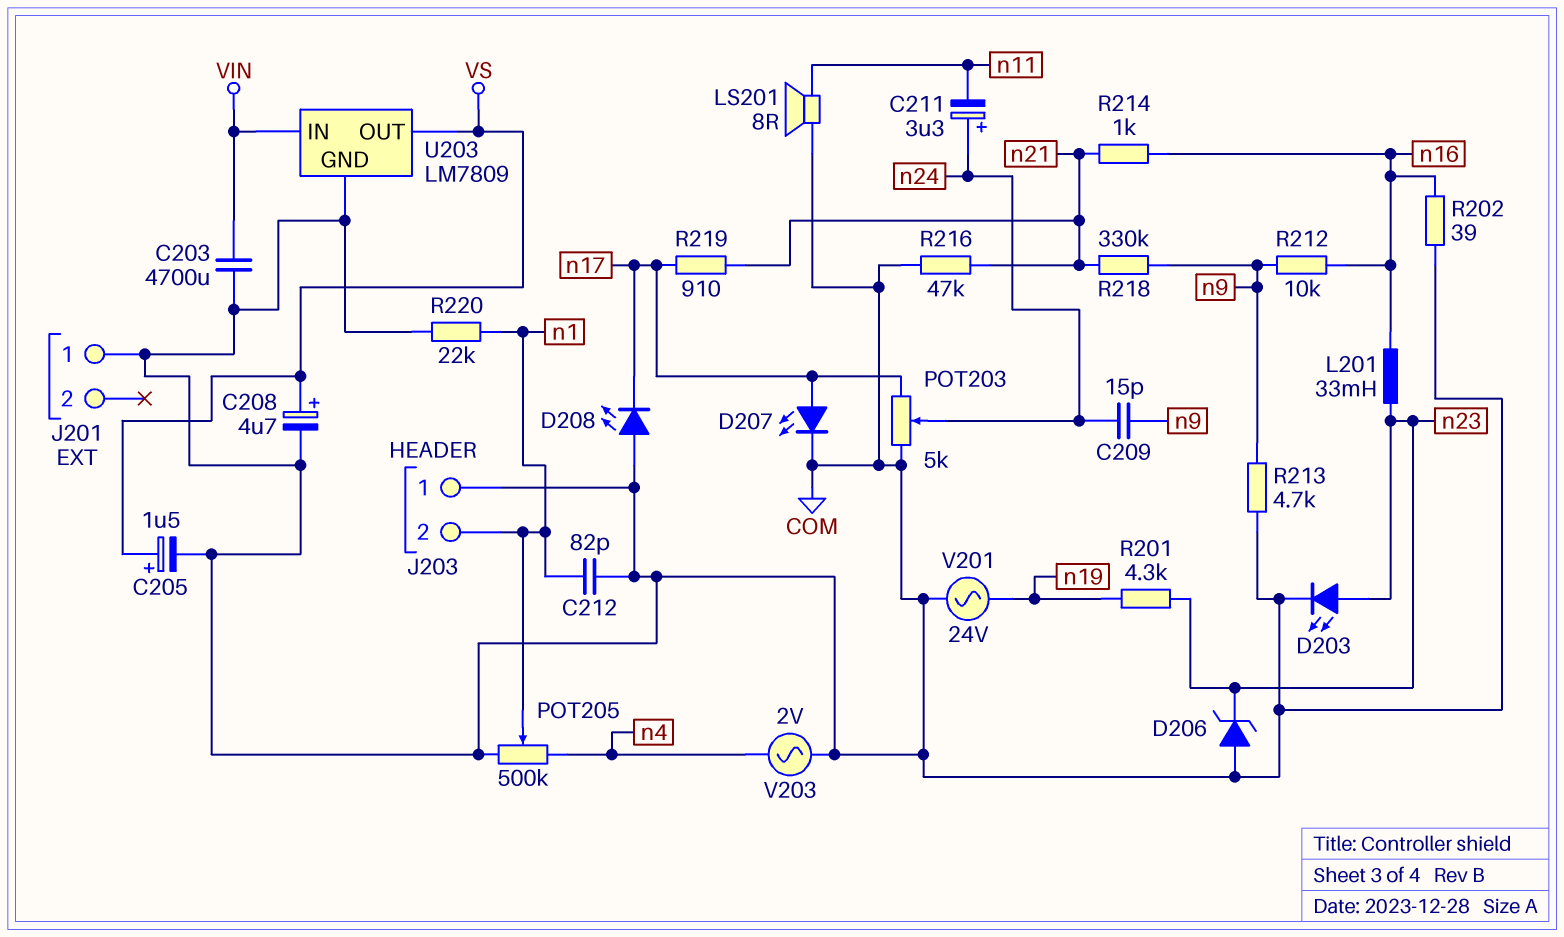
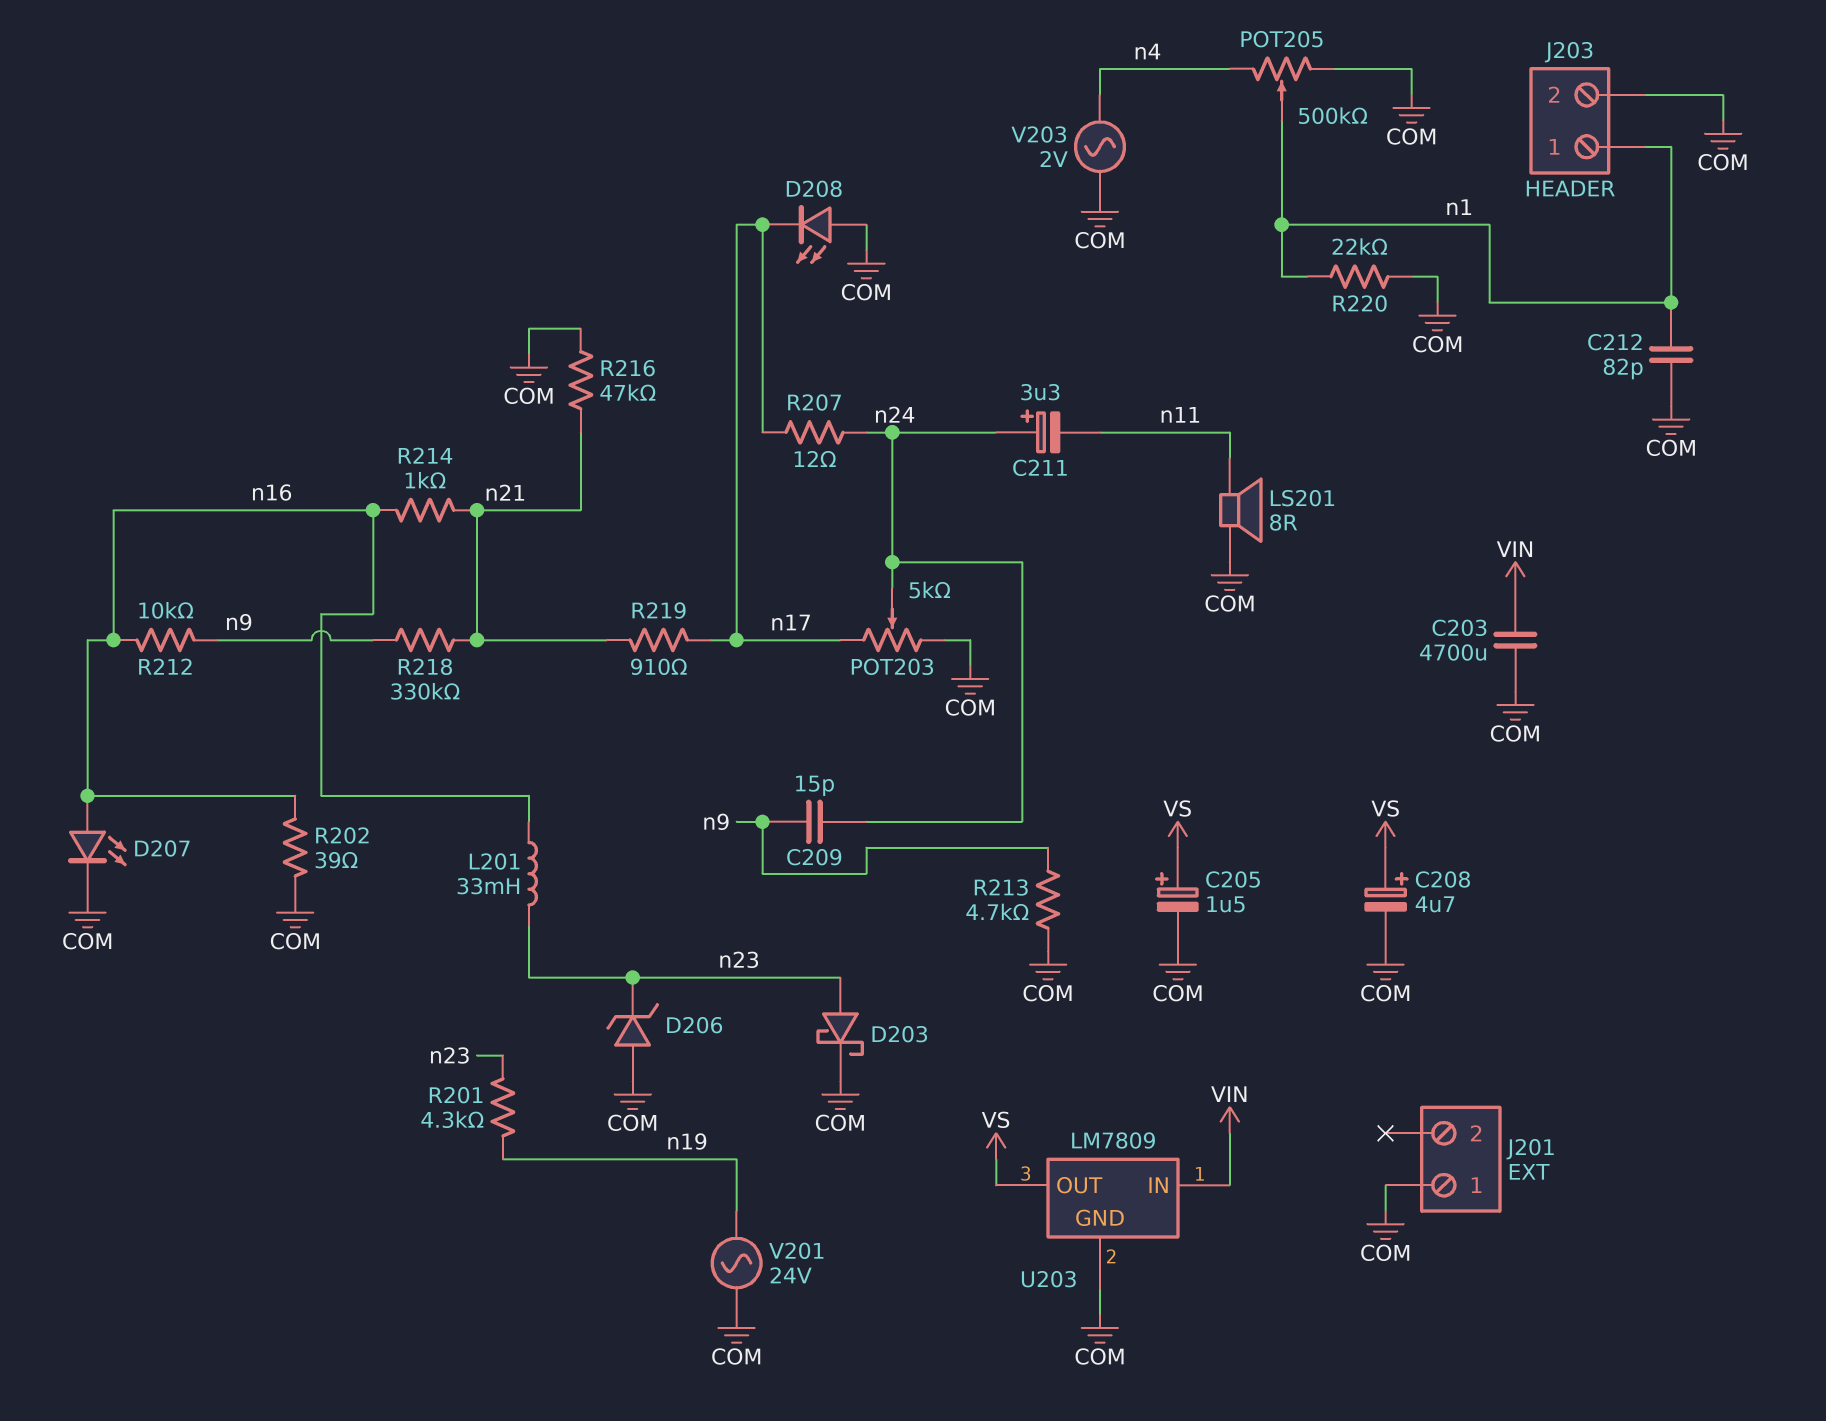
D203: LED (A n23, K COM) -> schottky (A n23, K COM)
D207: LED (A n17, K COM) -> LED (A n16, K COM)
J203 pin 1: COM -> n1
J203 pin 2: n1 -> COM
R207: none -> 12 (n17, n24)

